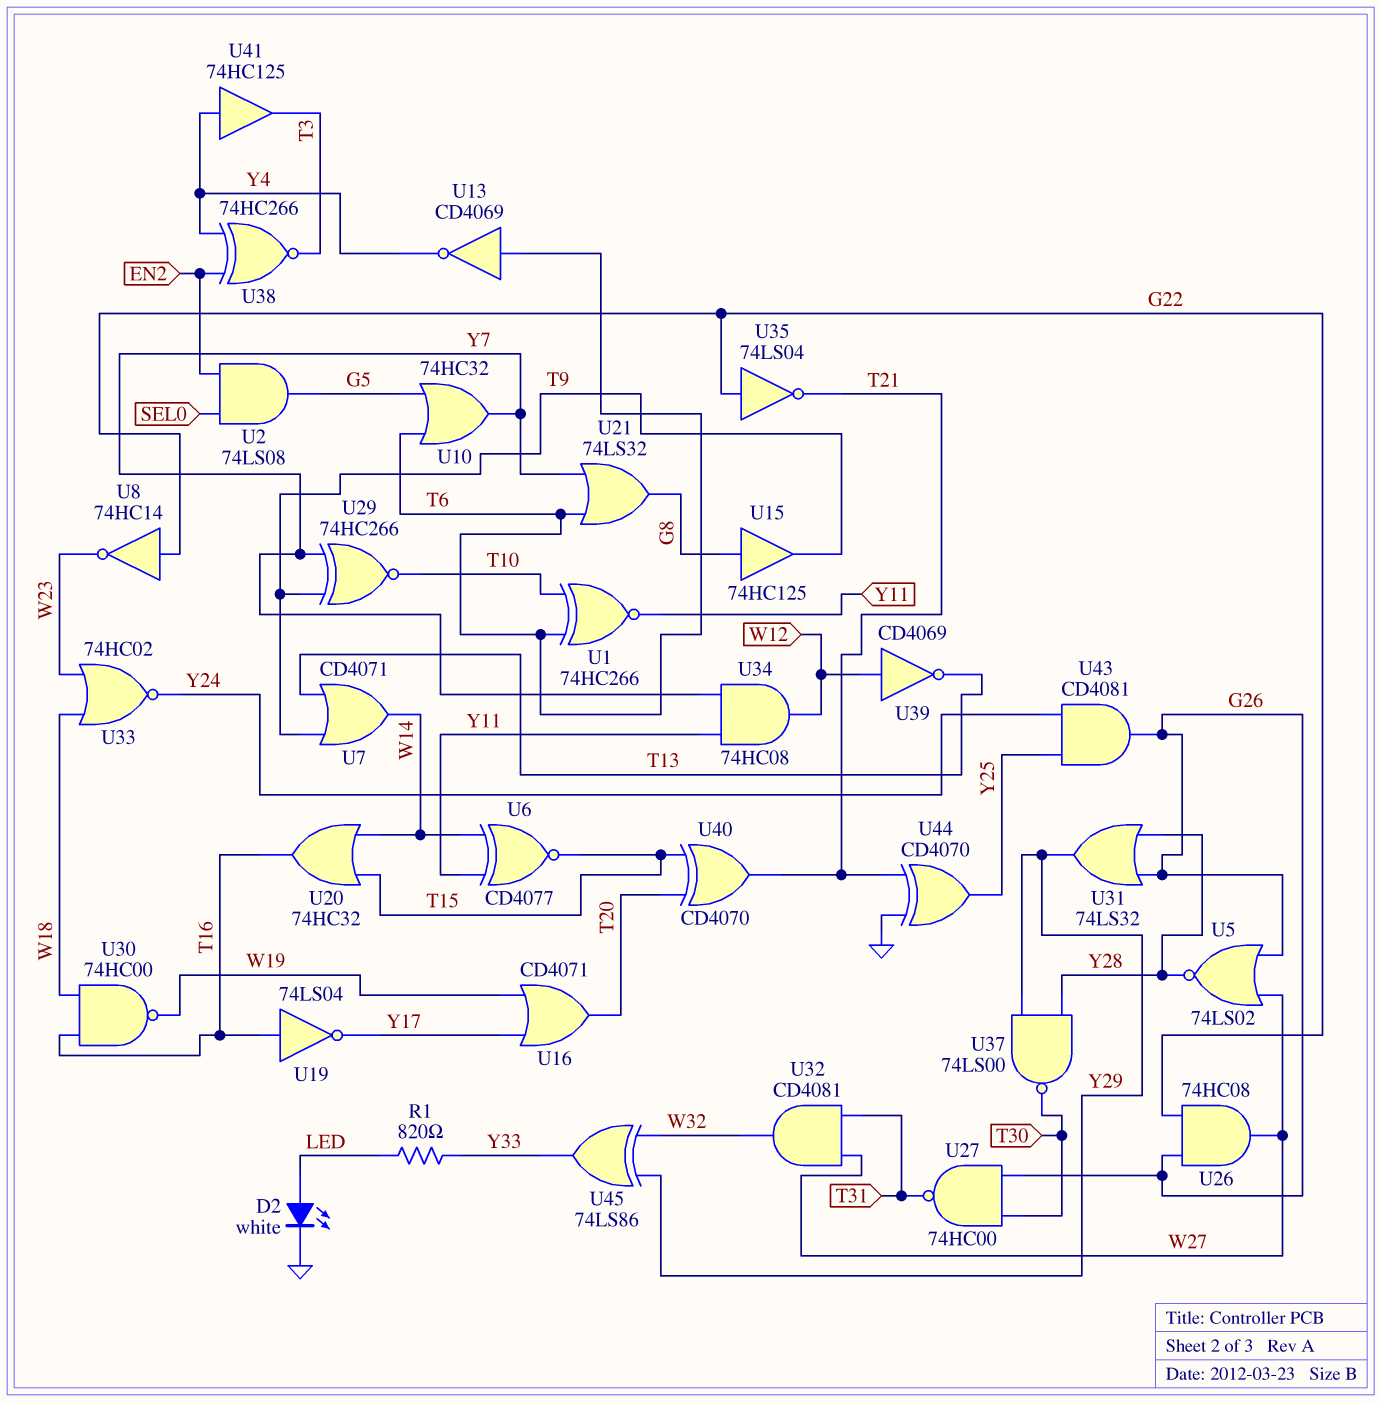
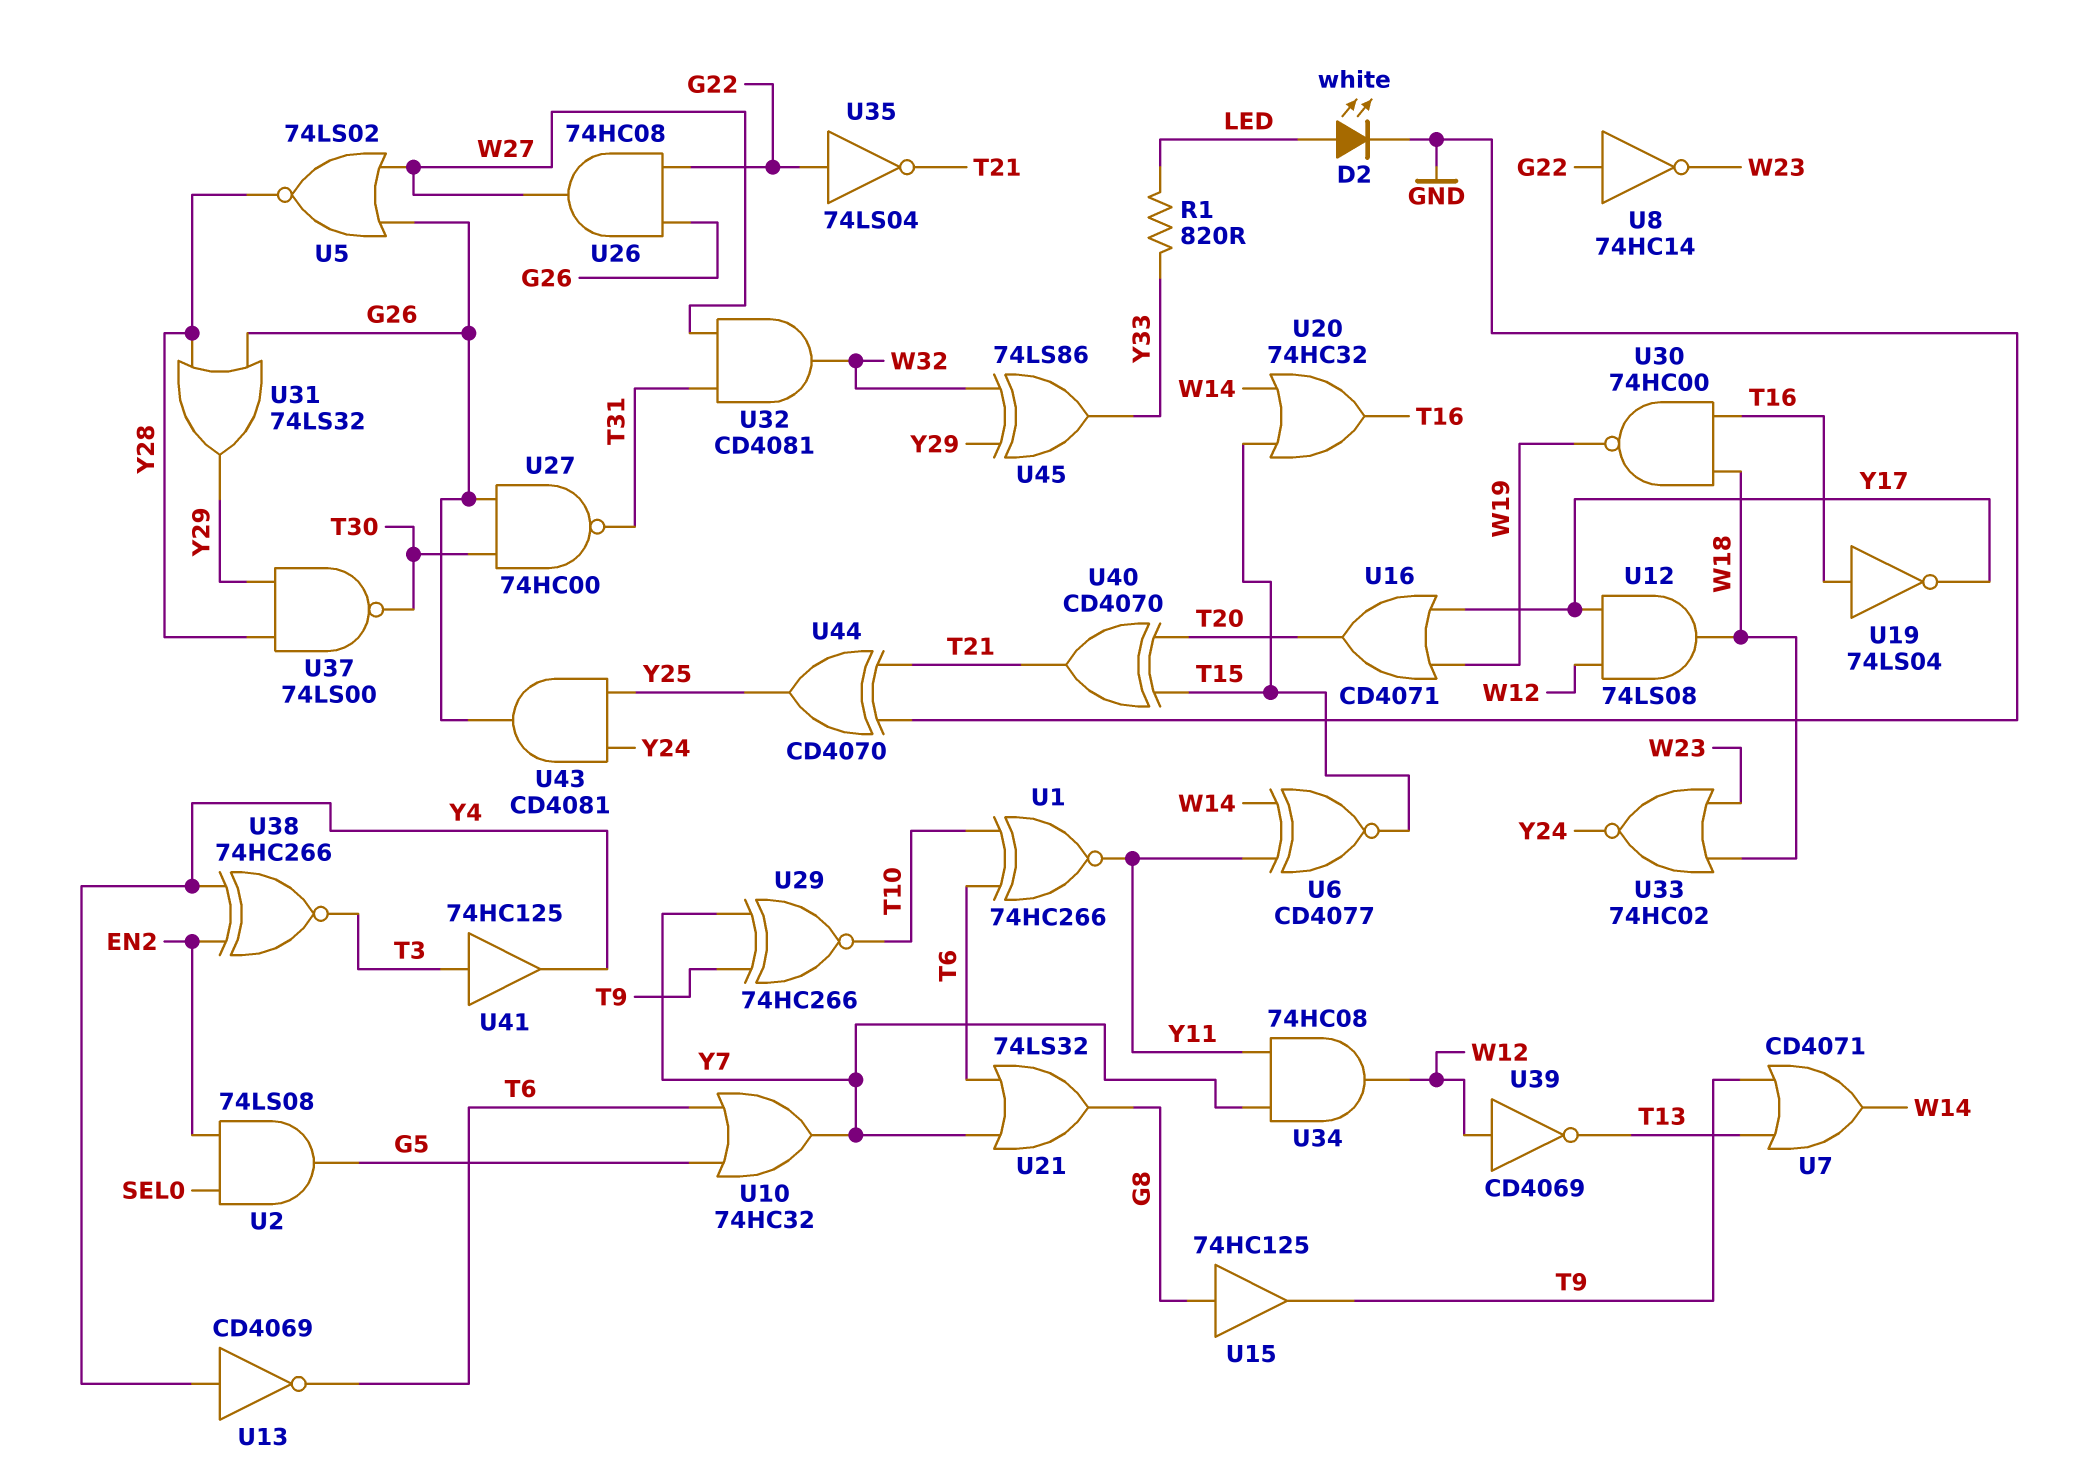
U12: none -> AND 74LS08 (in W12, in Y17, out W18)
U13: NOT CD4069 (in T6, out Y4) -> NOT CD4069 (in Y4, out T6)
U41: buffer 74HC125 (in Y4, out T3) -> buffer 74HC125 (in T3, out Y4)

